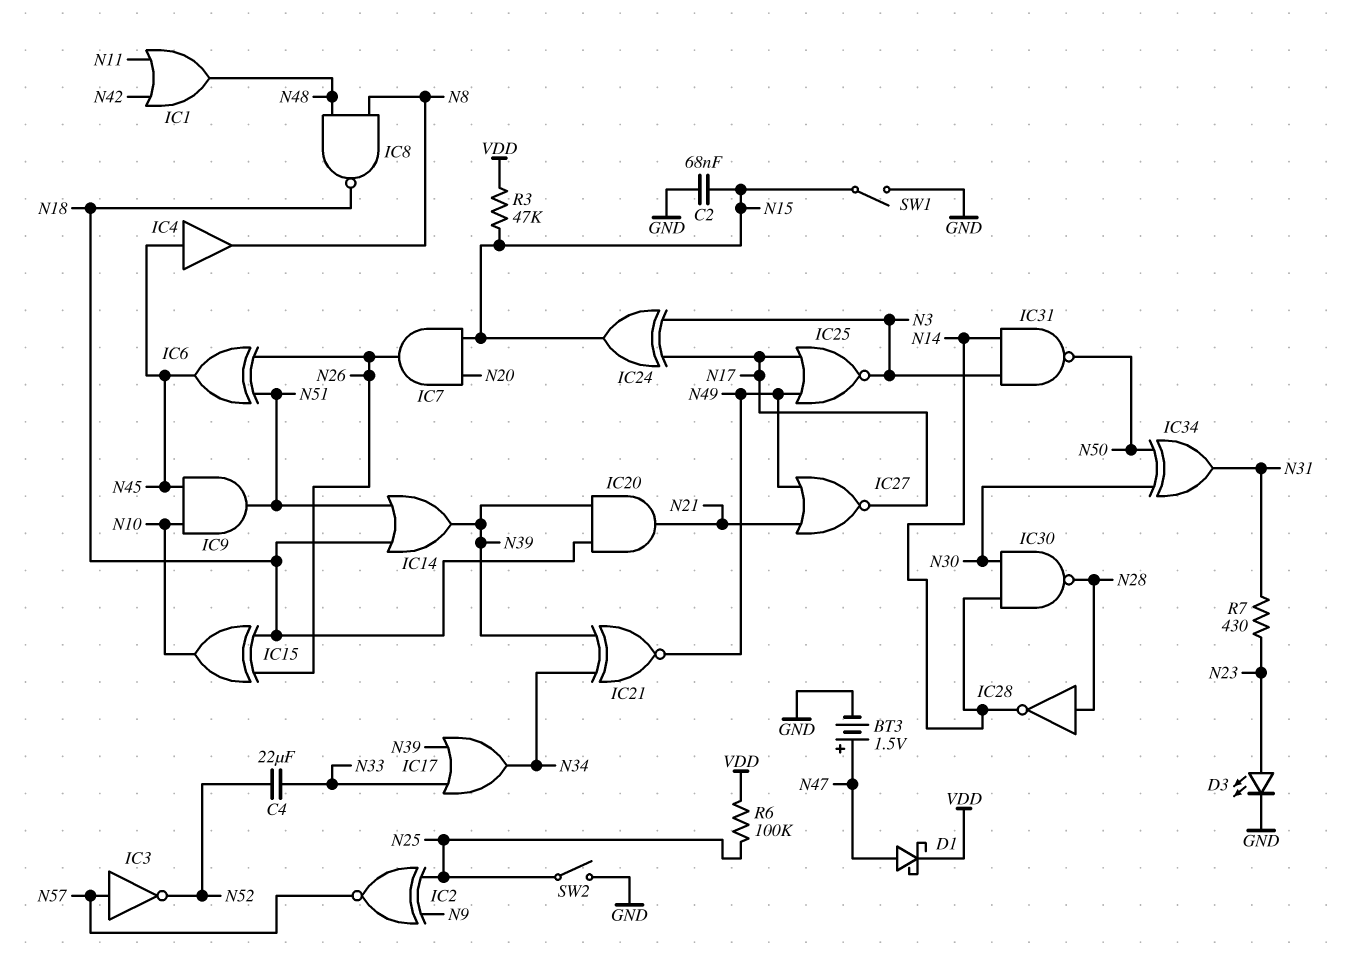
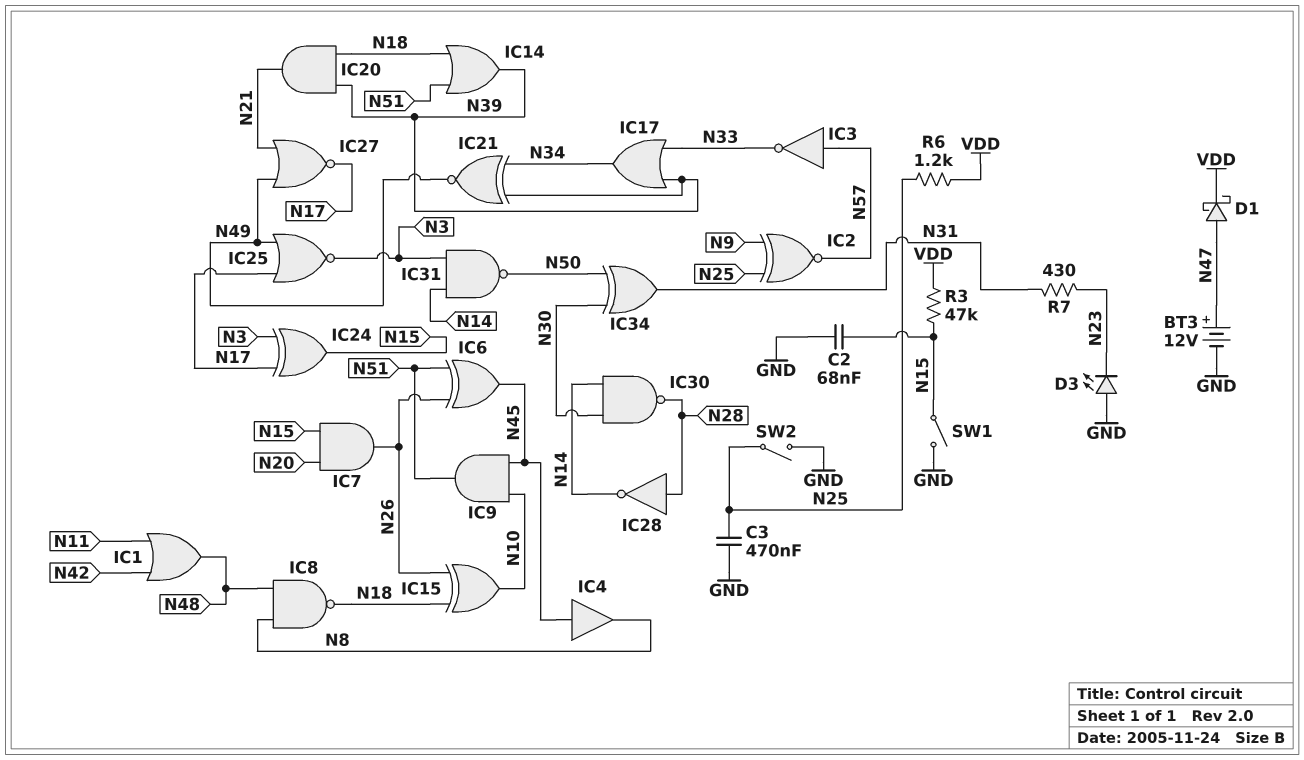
BT3: 1.5V (plus N47, minus GND) -> 12V (plus N47, minus GND)
C3: none -> 470nF (GND, N25)
C4: 22uF (N33, N52) -> none
D3: LED (A N23, K GND) -> LED (A GND, K N23)
IC3: NOT (in N57, out N52) -> NOT (in N57, out N33)
R6: 100k (N25, VDD) -> 1.2k (N25, VDD)

